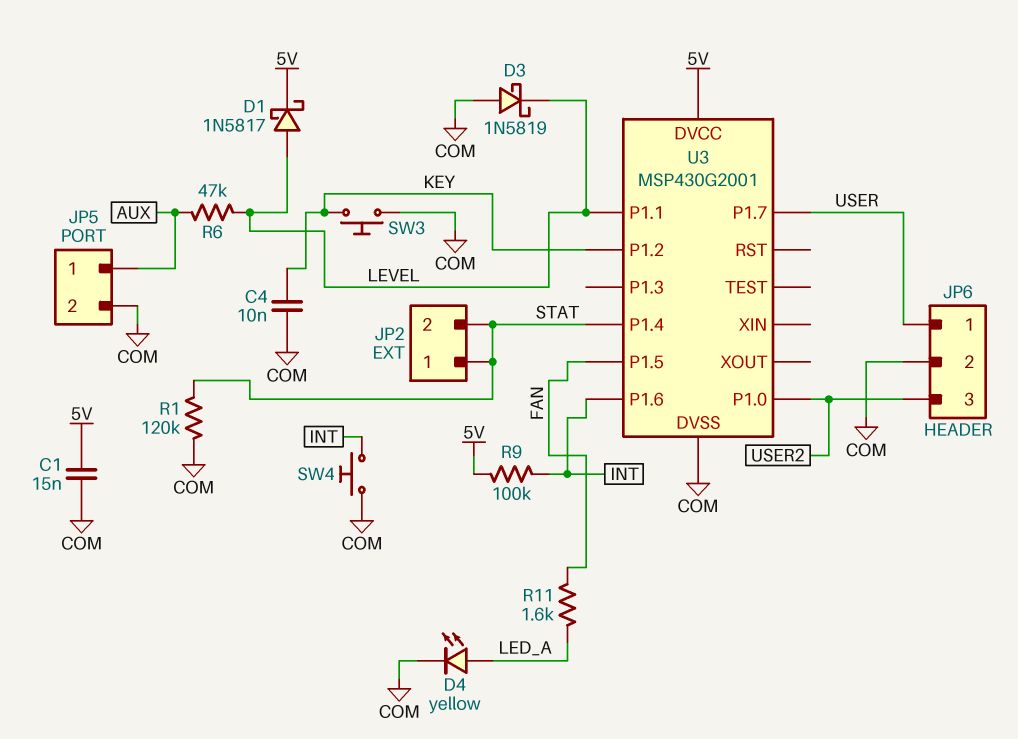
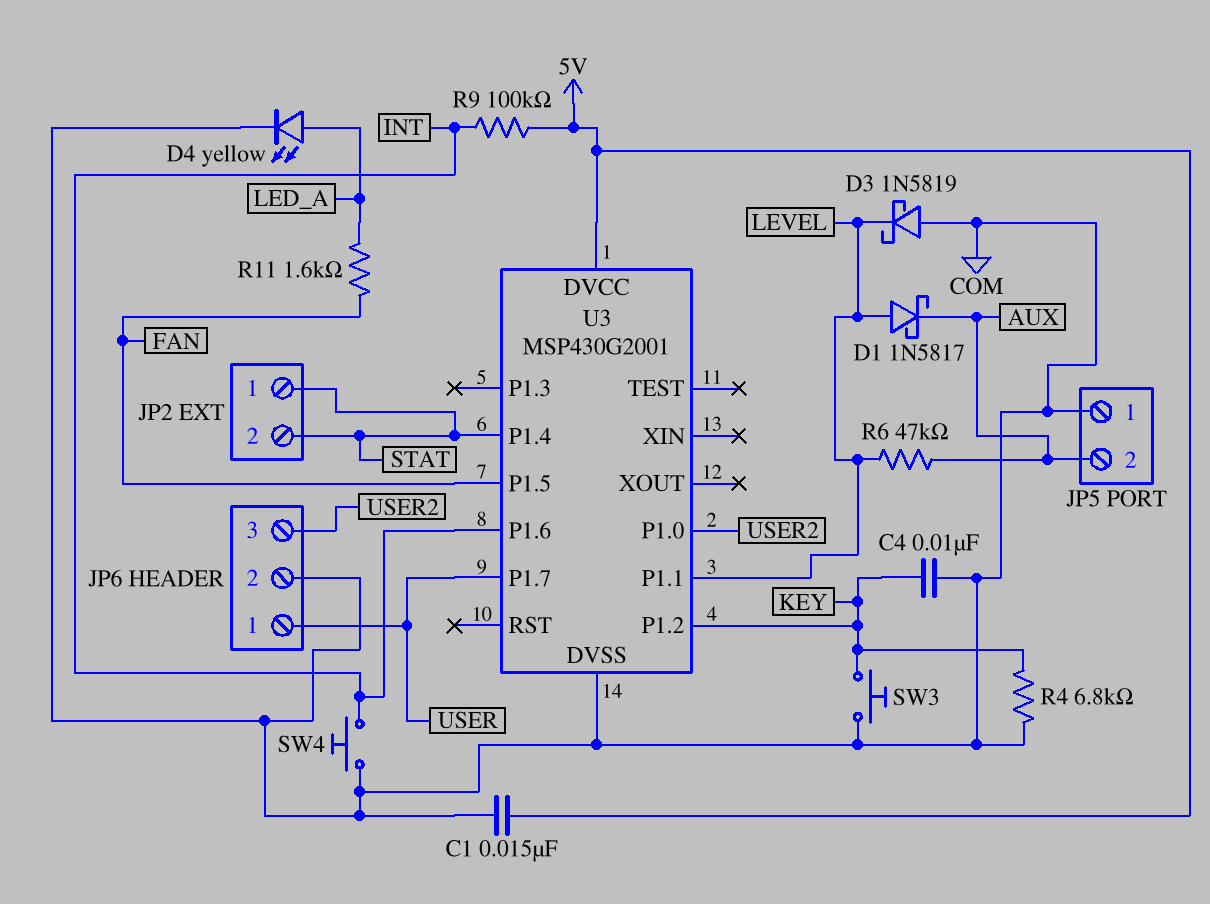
D1: schottky 1N5817 (A LEVEL, K 5V) -> schottky 1N5817 (A LEVEL, K AUX)
JP5 pin 1: AUX -> COM
JP5 pin 2: COM -> AUX
R1: 120k (COM, STAT) -> none
R4: none -> 6.8k (COM, KEY)

